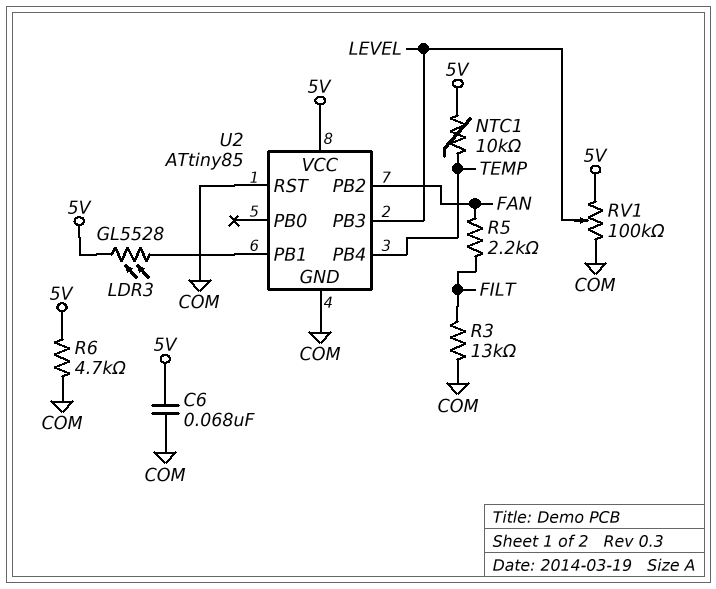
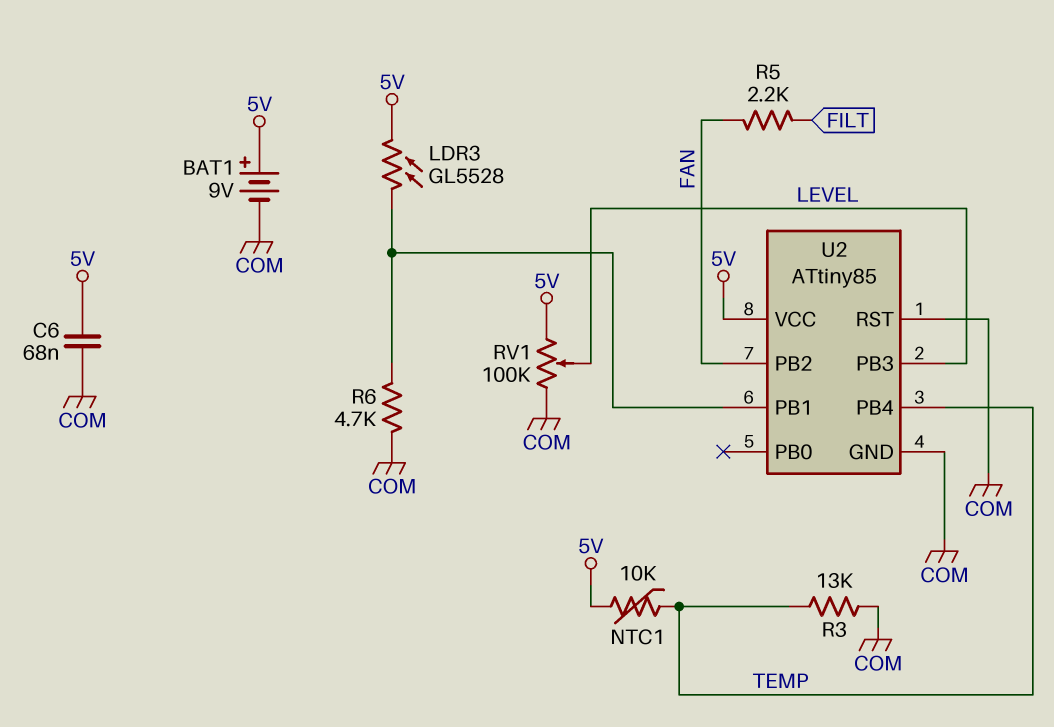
BAT1: none -> 9V (plus 5V, minus COM)
R3: 13k (COM, FILT) -> 13k (COM, TEMP)
R6: 4.7k (5V, COM) -> 4.7k (COM, U2/PB1)

